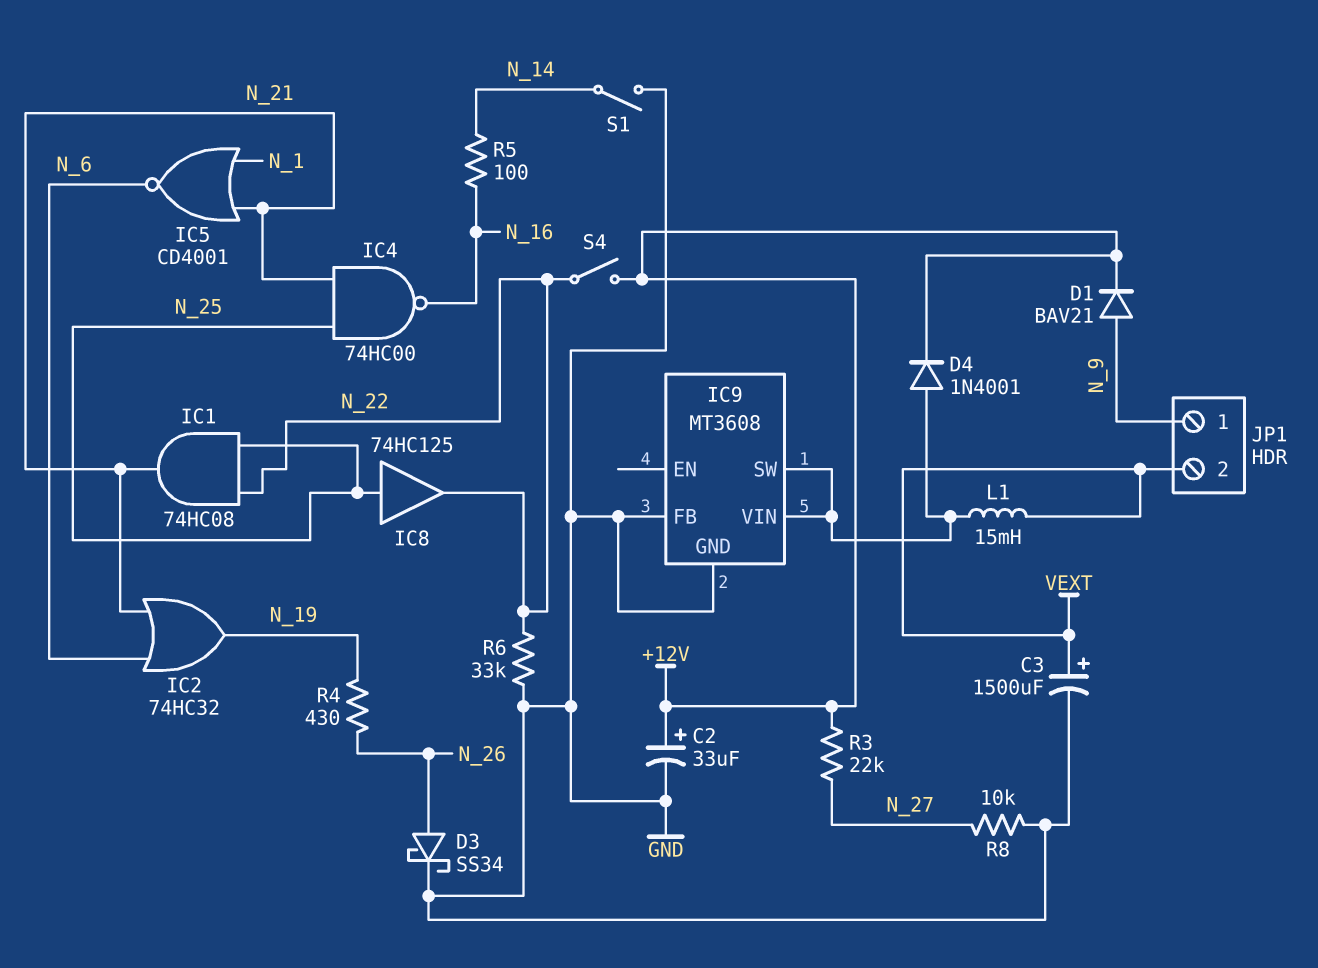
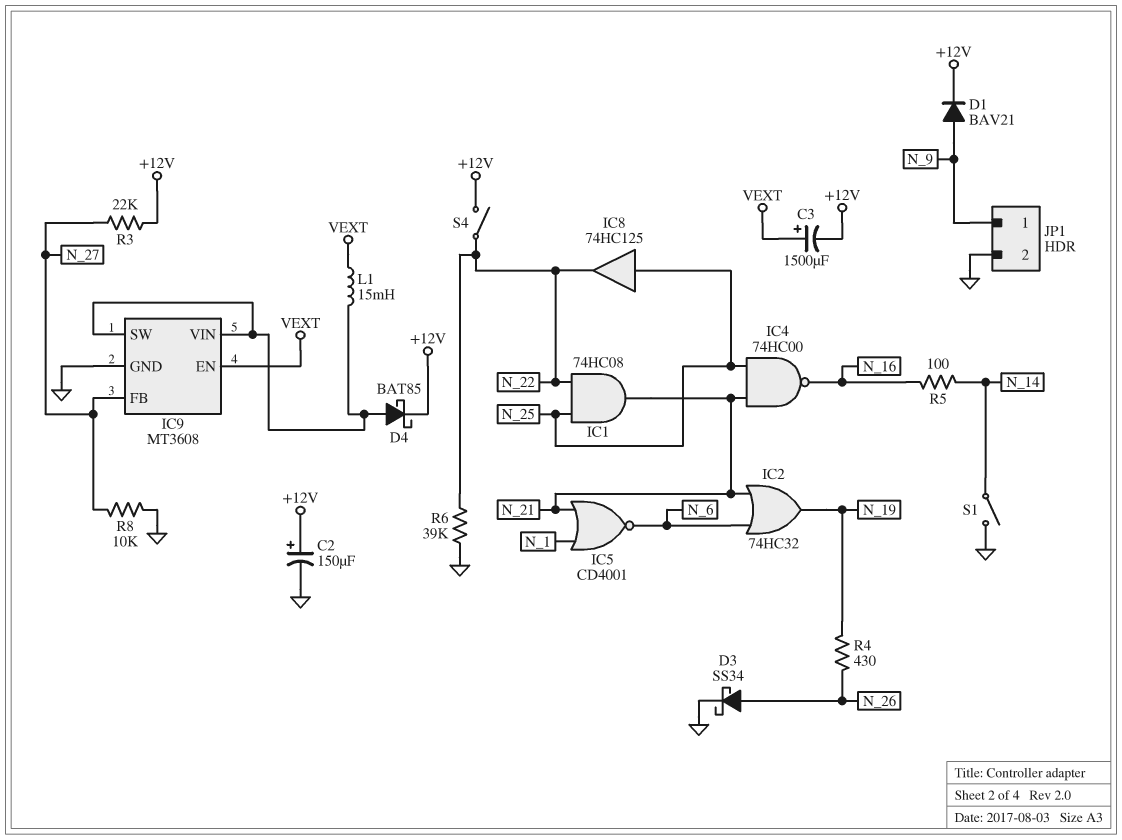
C2: 33uF (plus +12V, minus GND) -> 150uF (plus +12V, minus GND)
C3: 1500uF (plus VEXT, minus GND) -> 1500uF (plus VEXT, minus +12V)
D4: diode 1N4001 (A IC9/SW, K +12V) -> schottky BAT85 (A IC9/SW, K +12V)
IC9 pin EN: none -> VEXT
IC9 pin FB: GND -> N_27
JP1 pin 2: VEXT -> GND
R6: 33k (GND, N_22) -> 39k (GND, N_22)

